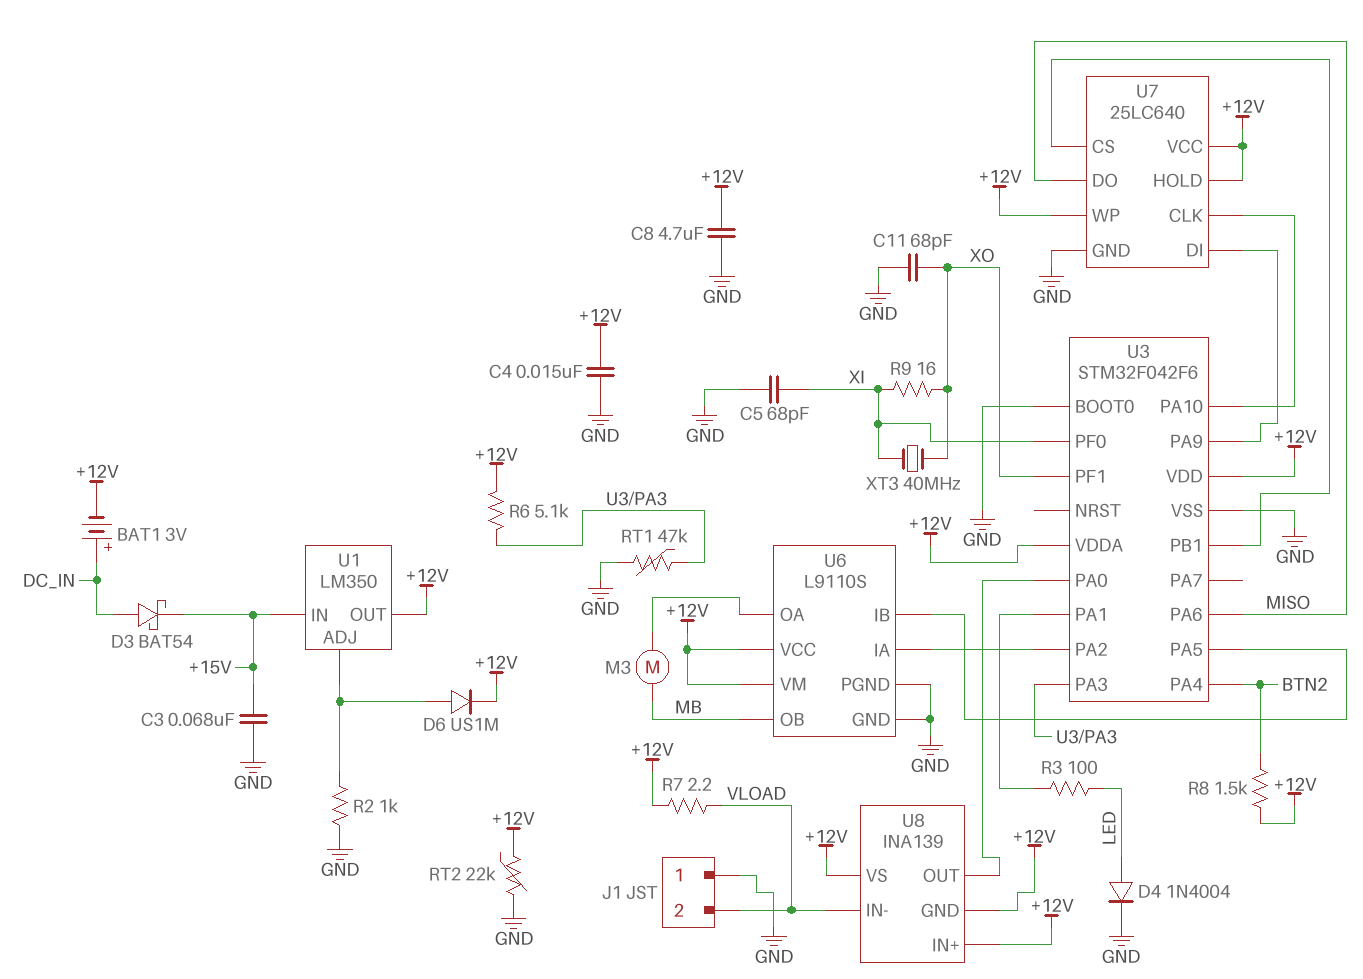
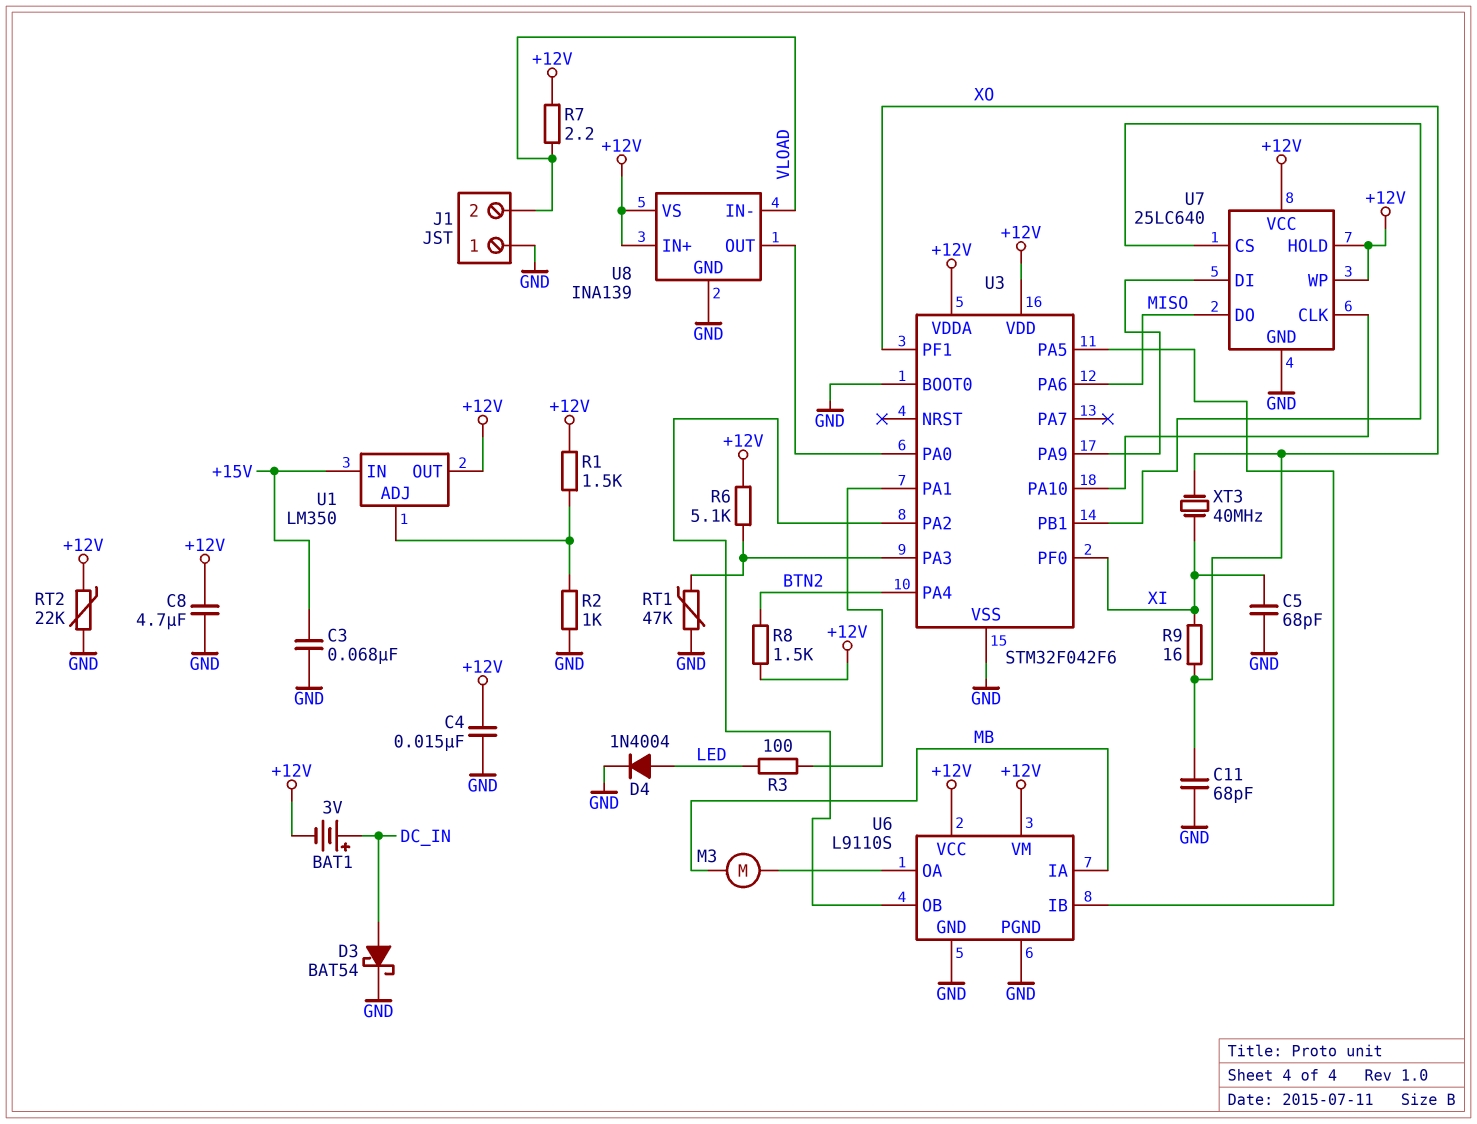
D3: schottky BAT54 (A DC_IN, K +15V) -> schottky BAT54 (A DC_IN, K GND)
D6: diode US1M (A U1/ADJ, K +12V) -> none
R1: none -> 1.5k (+12V, U1/ADJ)
U6 pin IA: U3/PA2 -> MB
U6 pin OB: MB -> U3/PA2
U8 pin GND: +12V -> GND

